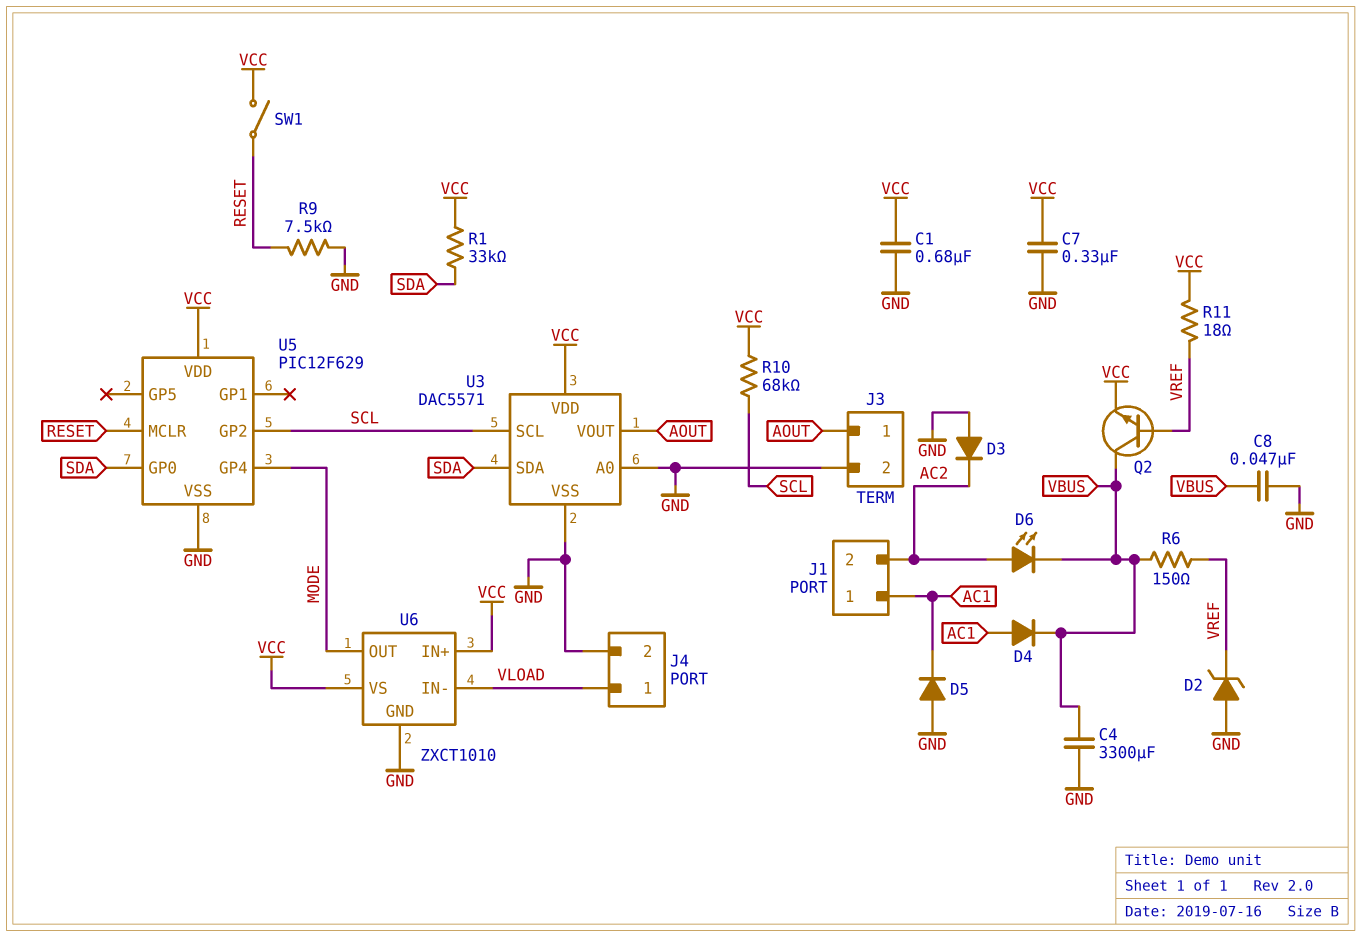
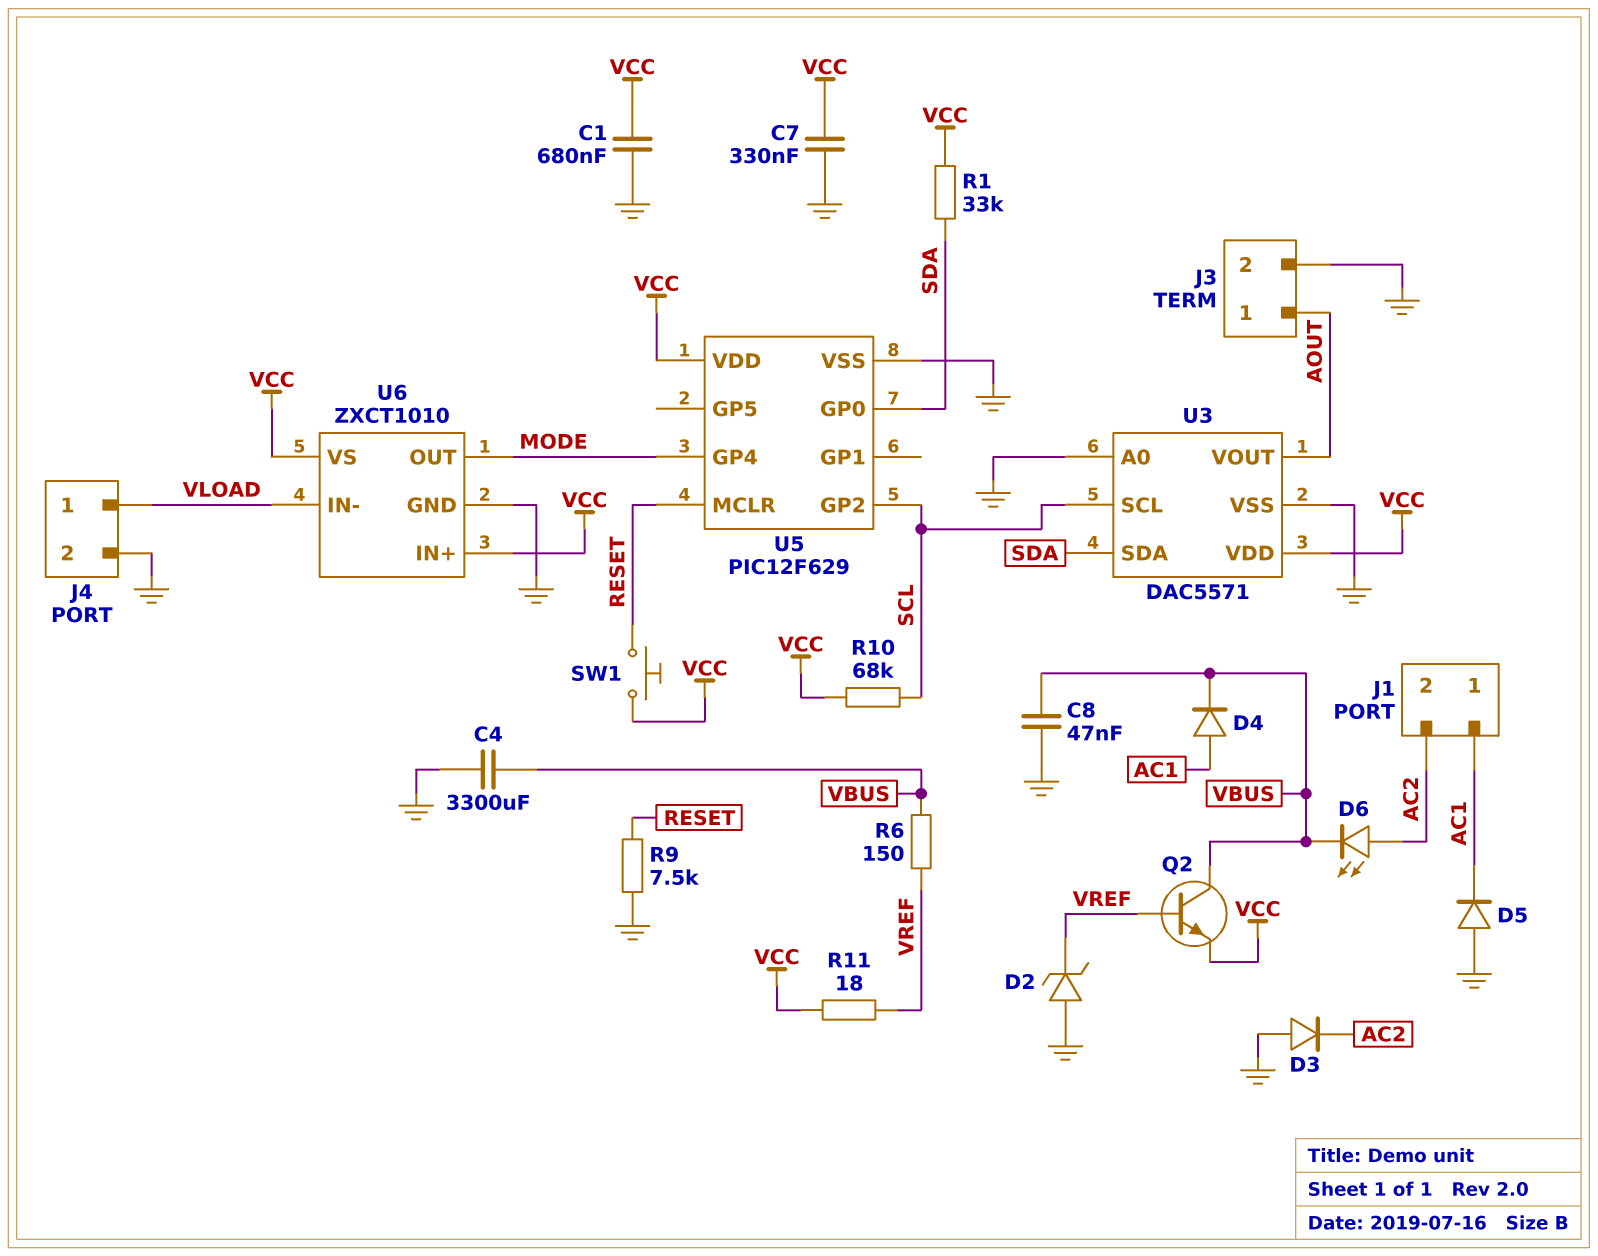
SW1: switch (RESET, VCC) -> button (RESET, VCC)

